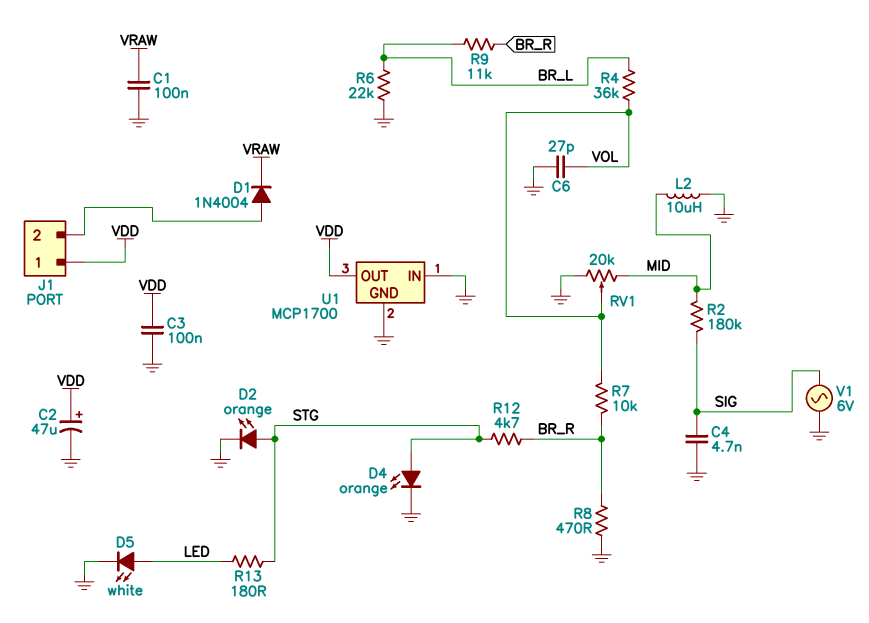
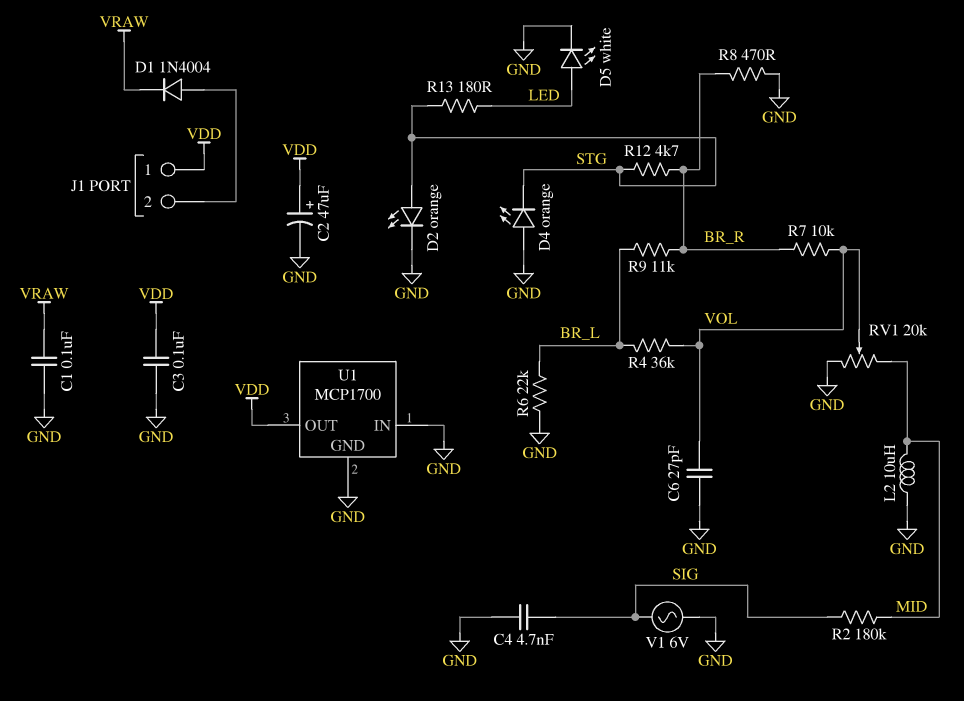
D4: LED orange (A STG, K GND) -> LED orange (A GND, K STG)

